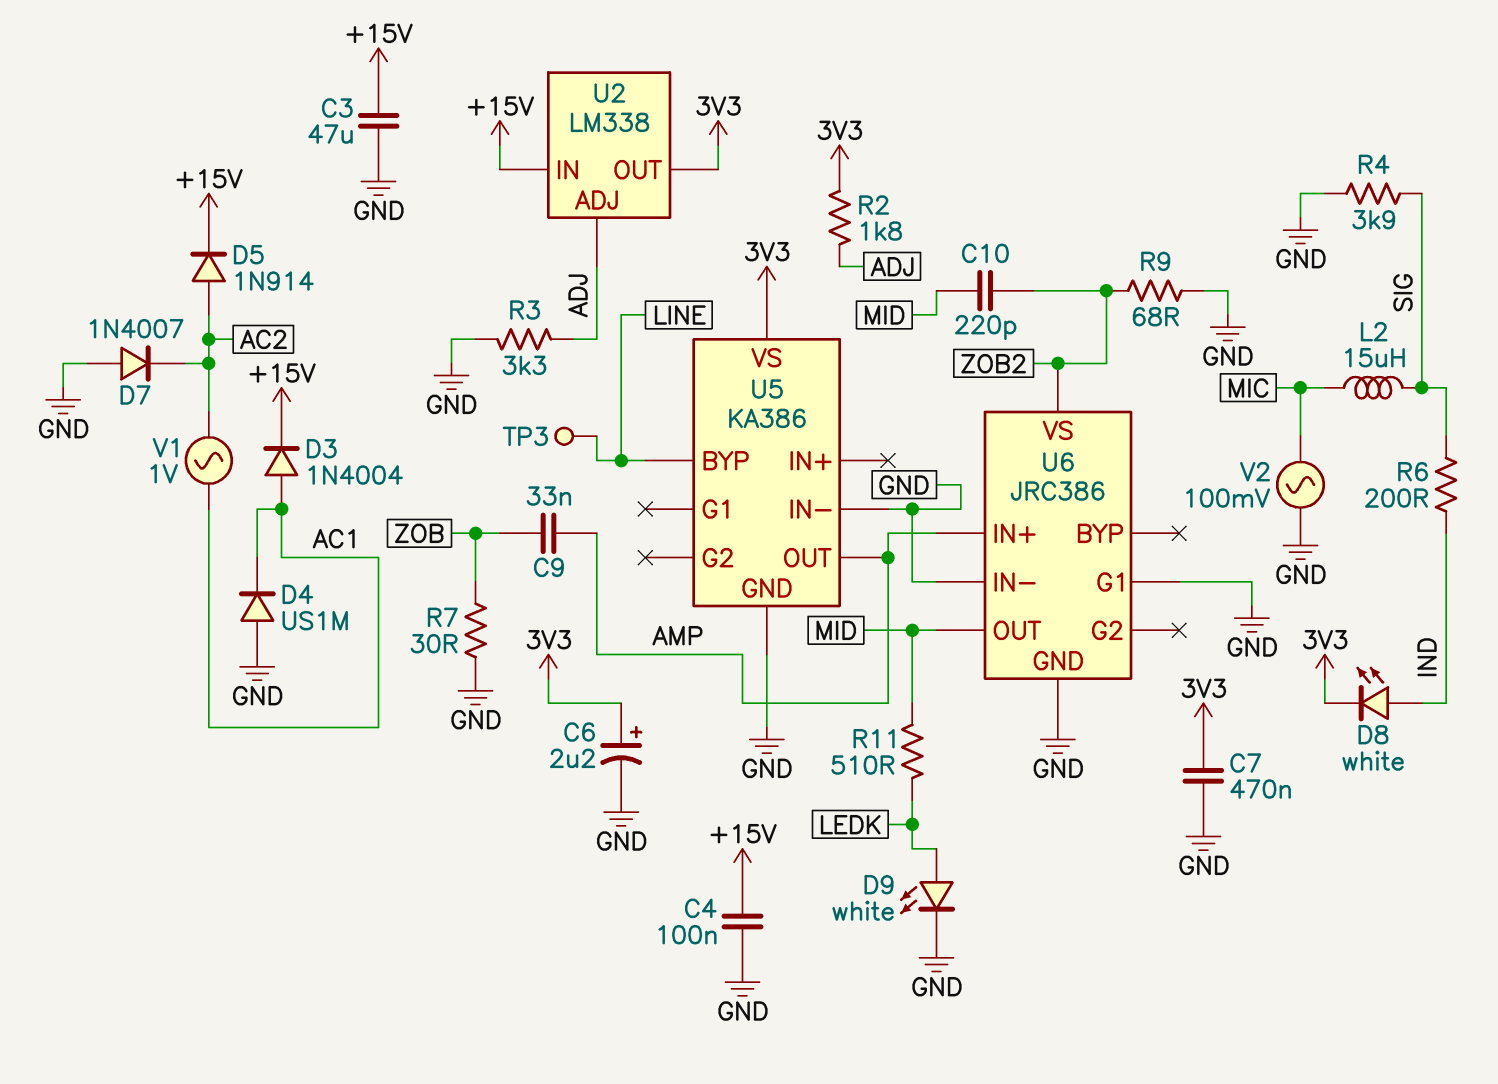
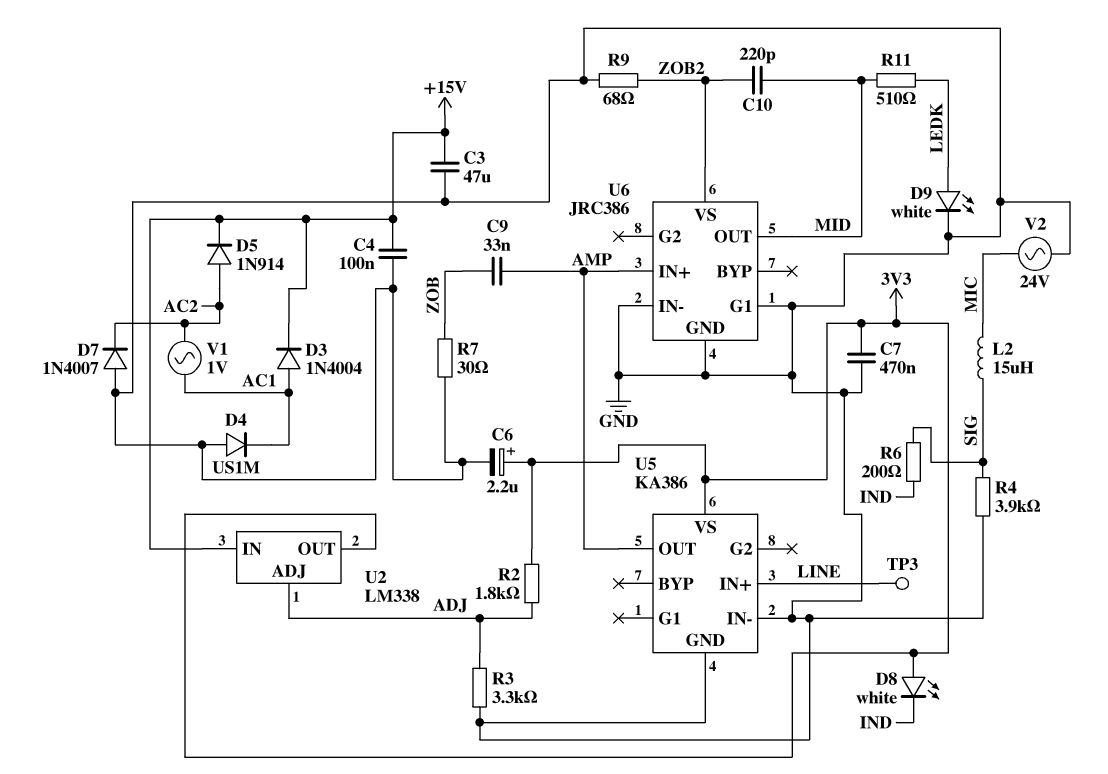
D8: LED white (A IND, K 3V3) -> LED white (A 3V3, K IND)
U5 pin BYP: LINE -> none
U5 pin IN+: none -> LINE
V2: AC 100mV (GND, MIC) -> AC 24V (GND, MIC)

